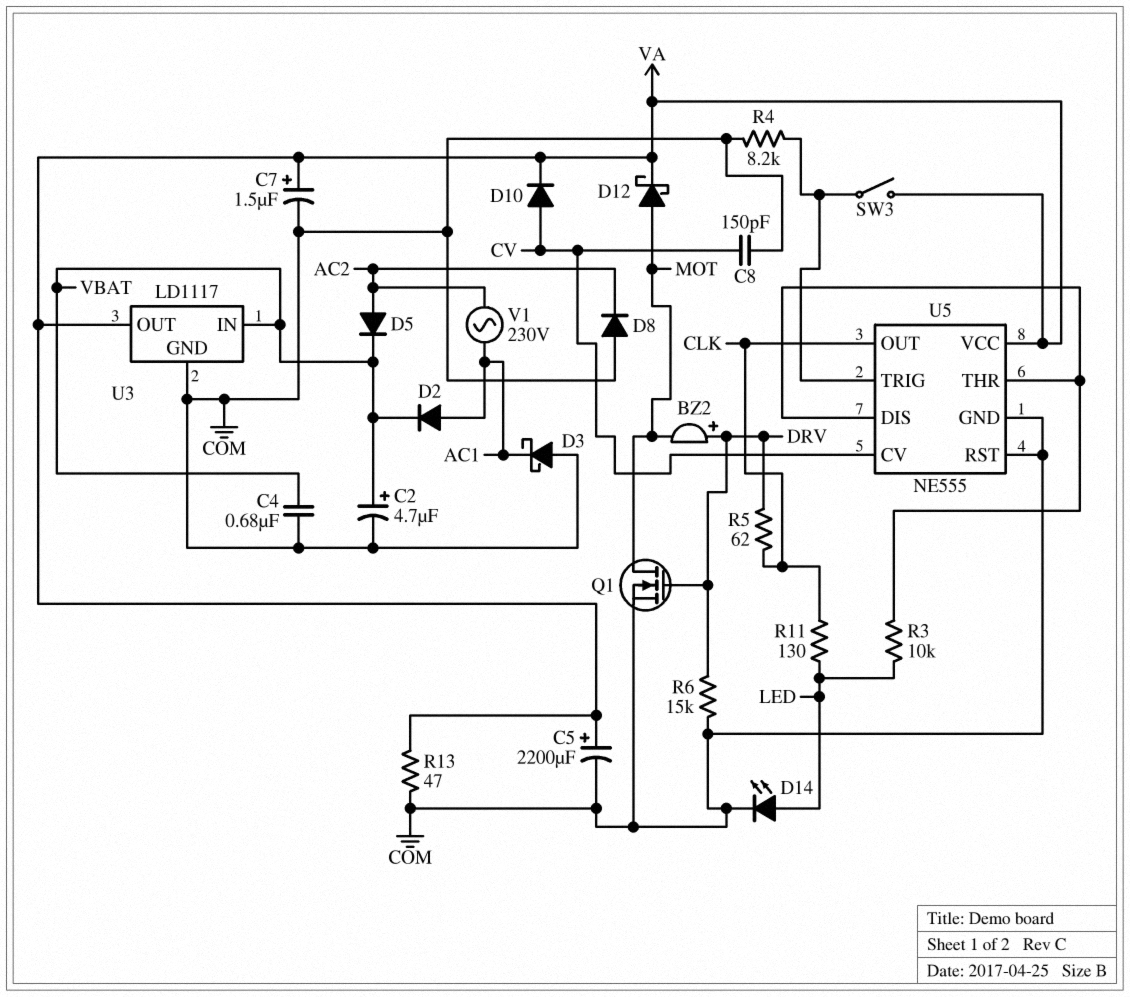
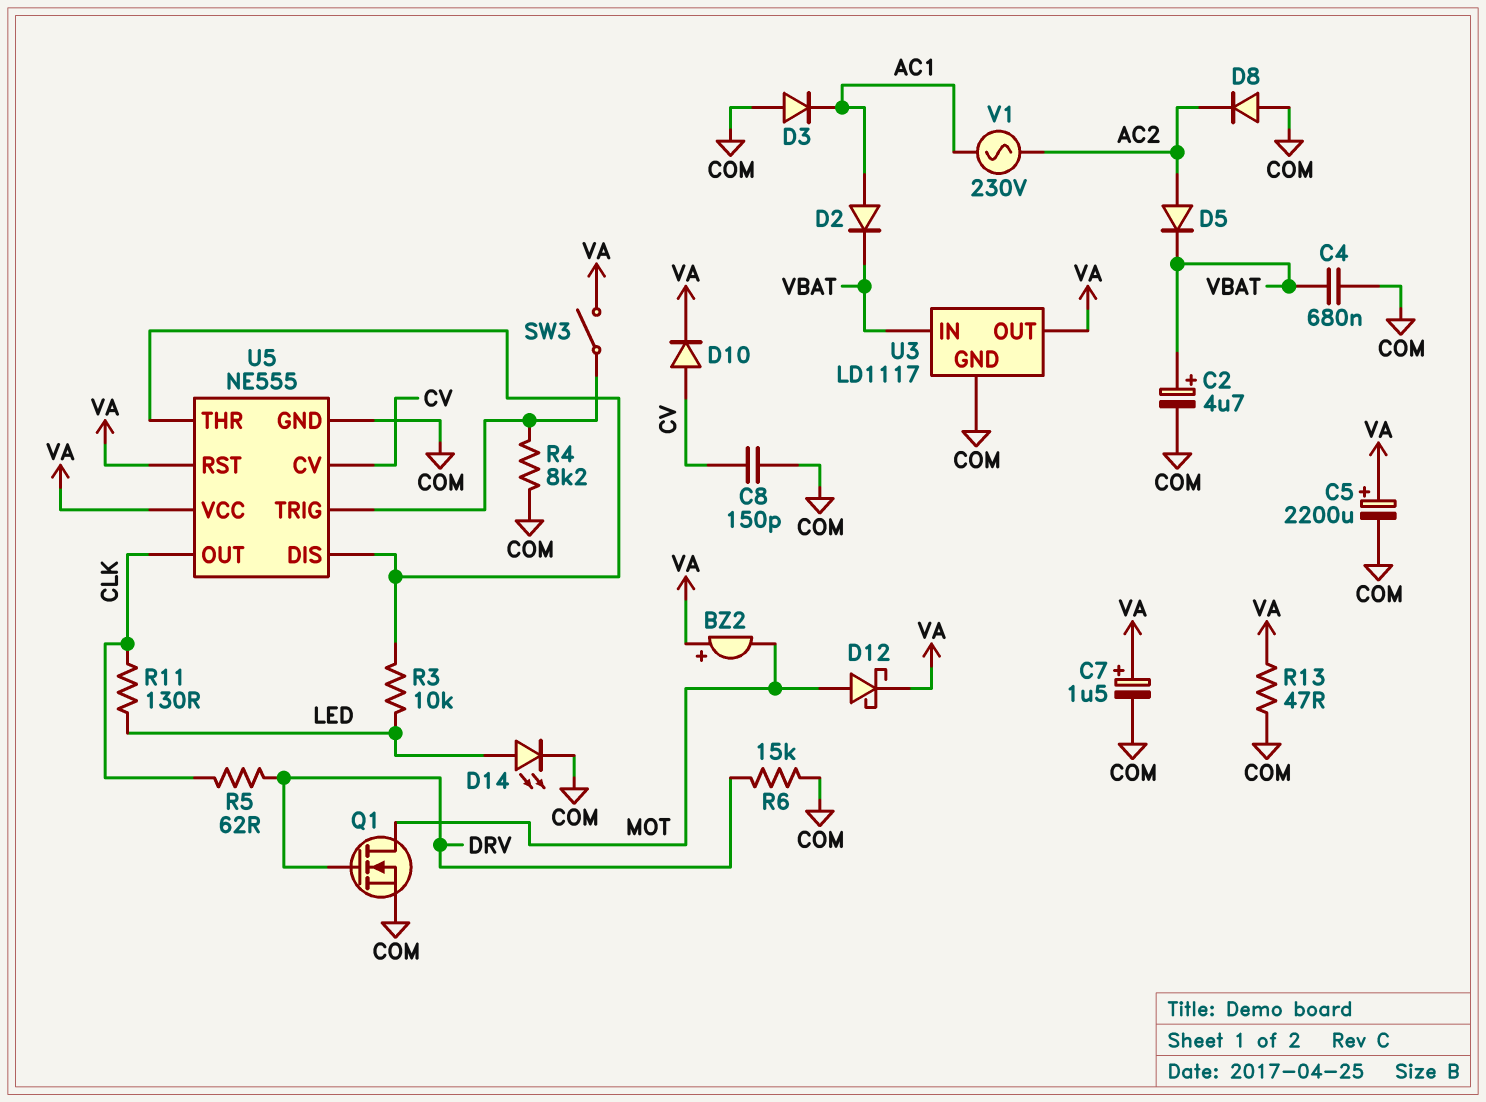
BZ2: buzzer (plus DRV, minus MOT) -> buzzer (plus VA, minus MOT)
D3: schottky (A COM, K AC1) -> diode (A COM, K AC1)
U5 pin RST: COM -> VA

